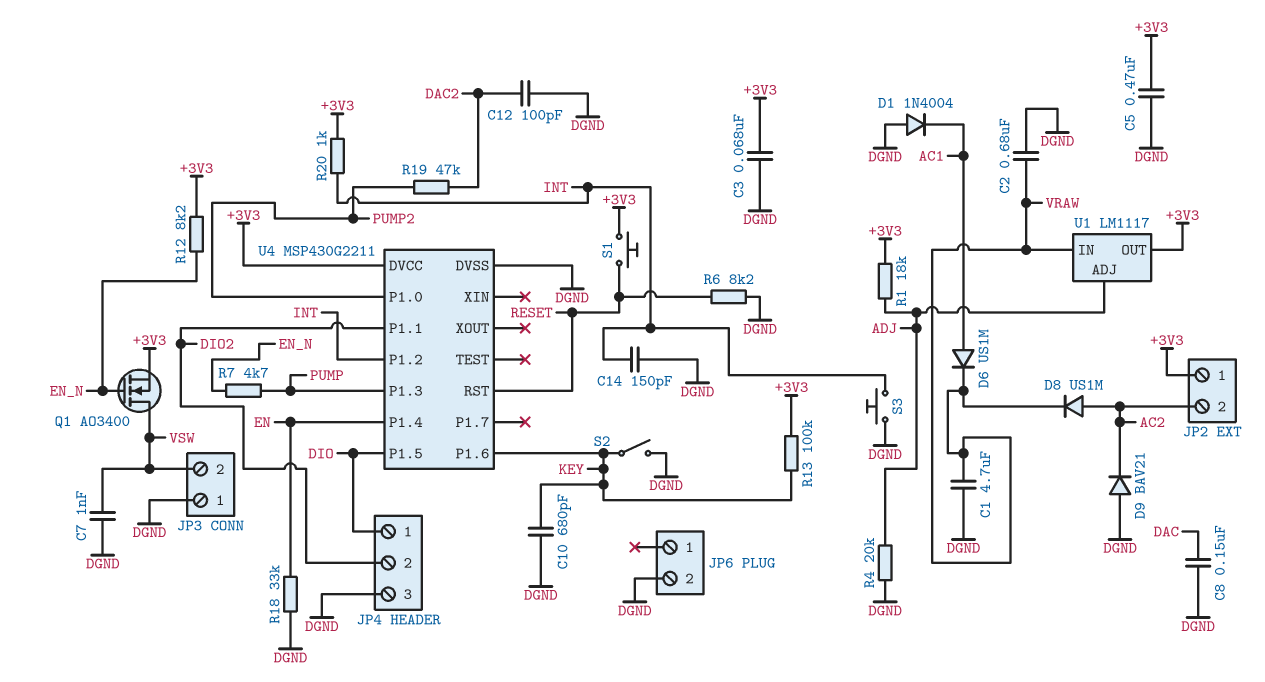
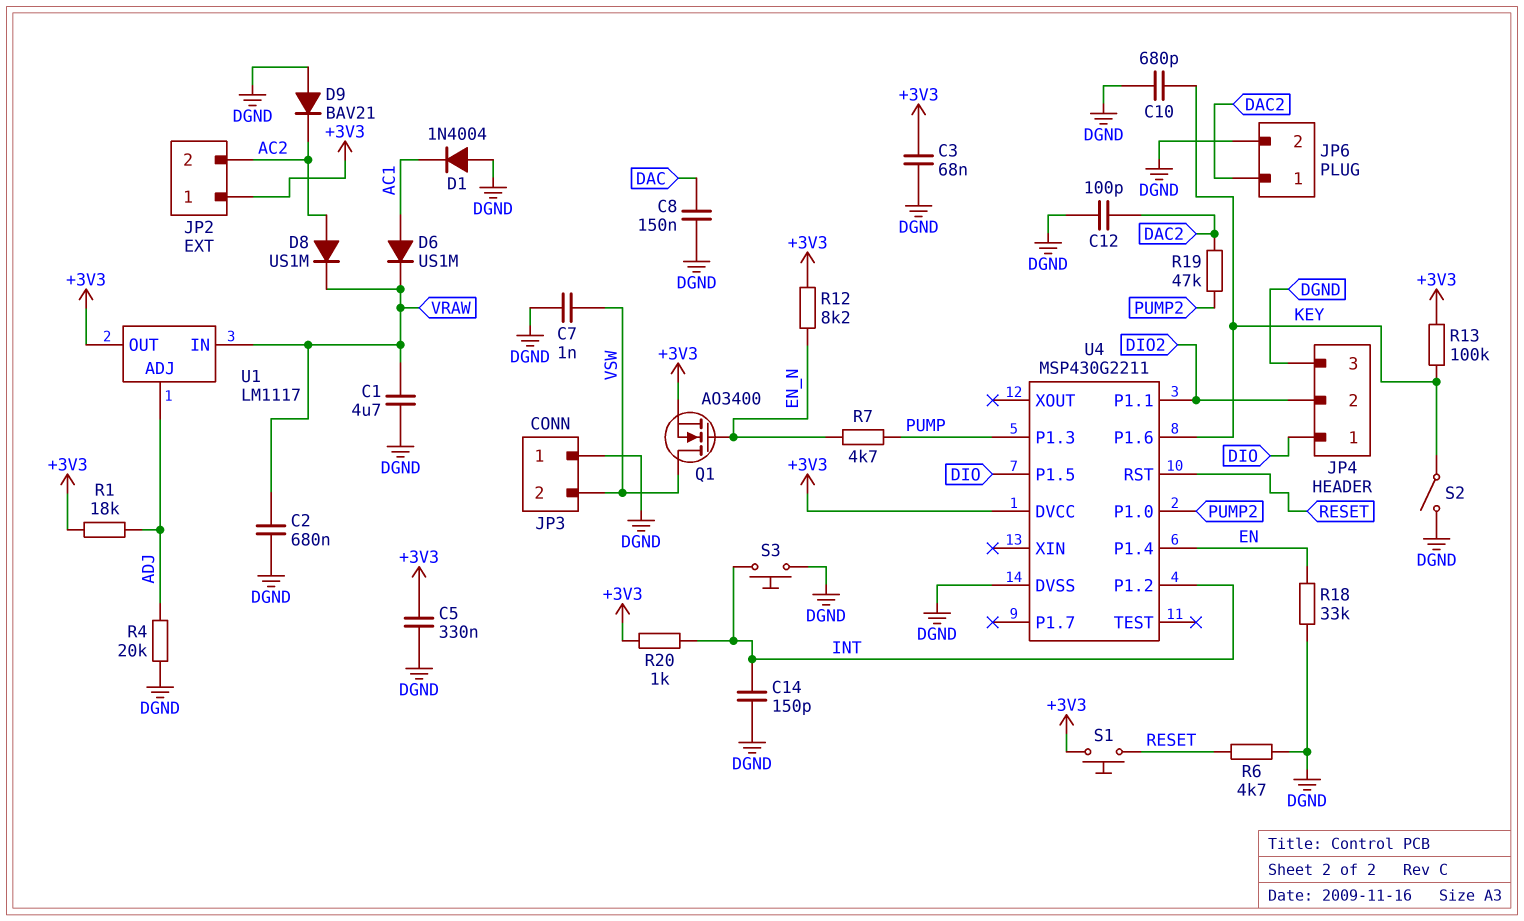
C5: 470nF (+3V3, DGND) -> 330nF (+3V3, DGND)
JP6 pin 1: none -> DAC2
R6: 8.2k (DGND, RESET) -> 4.7k (DGND, RESET)

